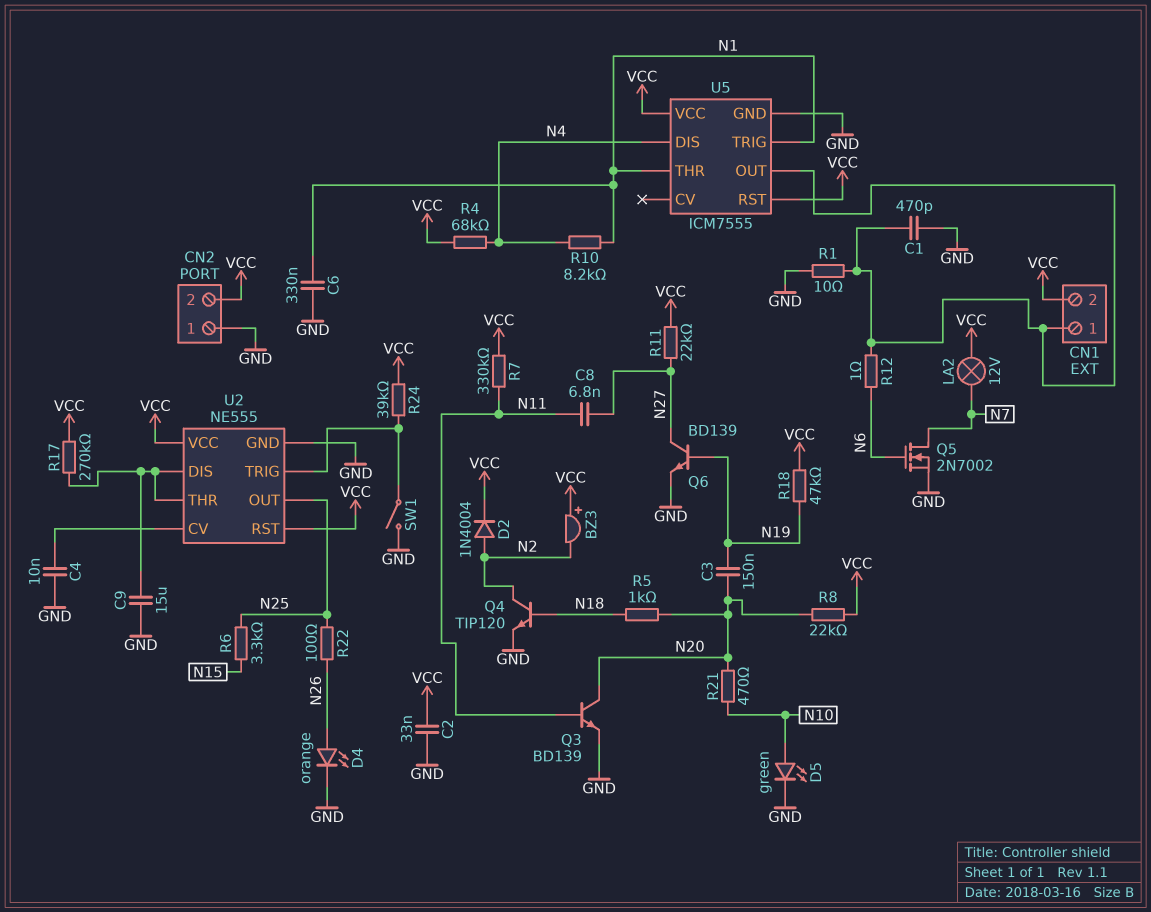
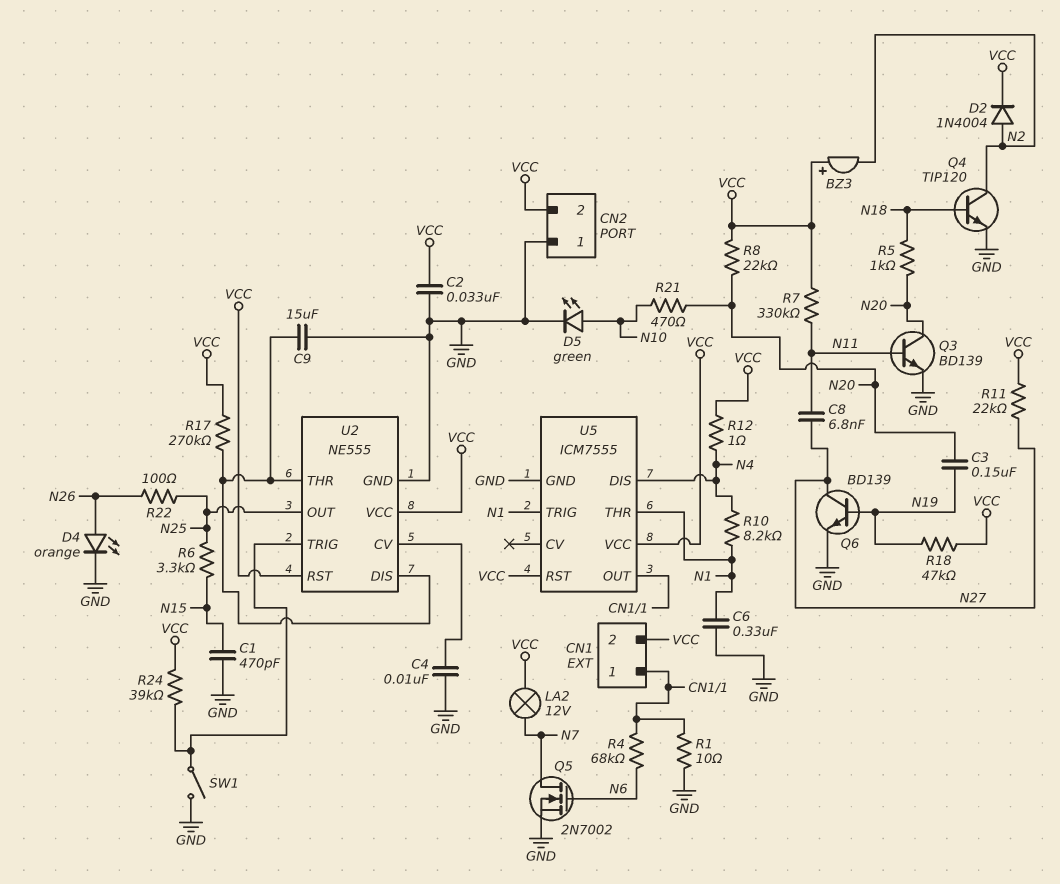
C1: 470pF (CN1/1, GND) -> 470pF (GND, N15)
R4: 68k (N4, VCC) -> 68k (CN1/1, N6)
R12: 1 (CN1/1, N6) -> 1 (N4, VCC)

